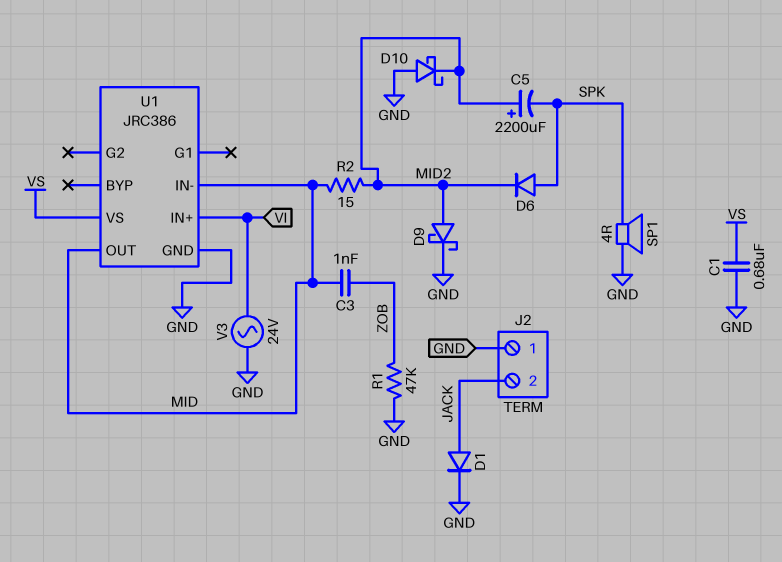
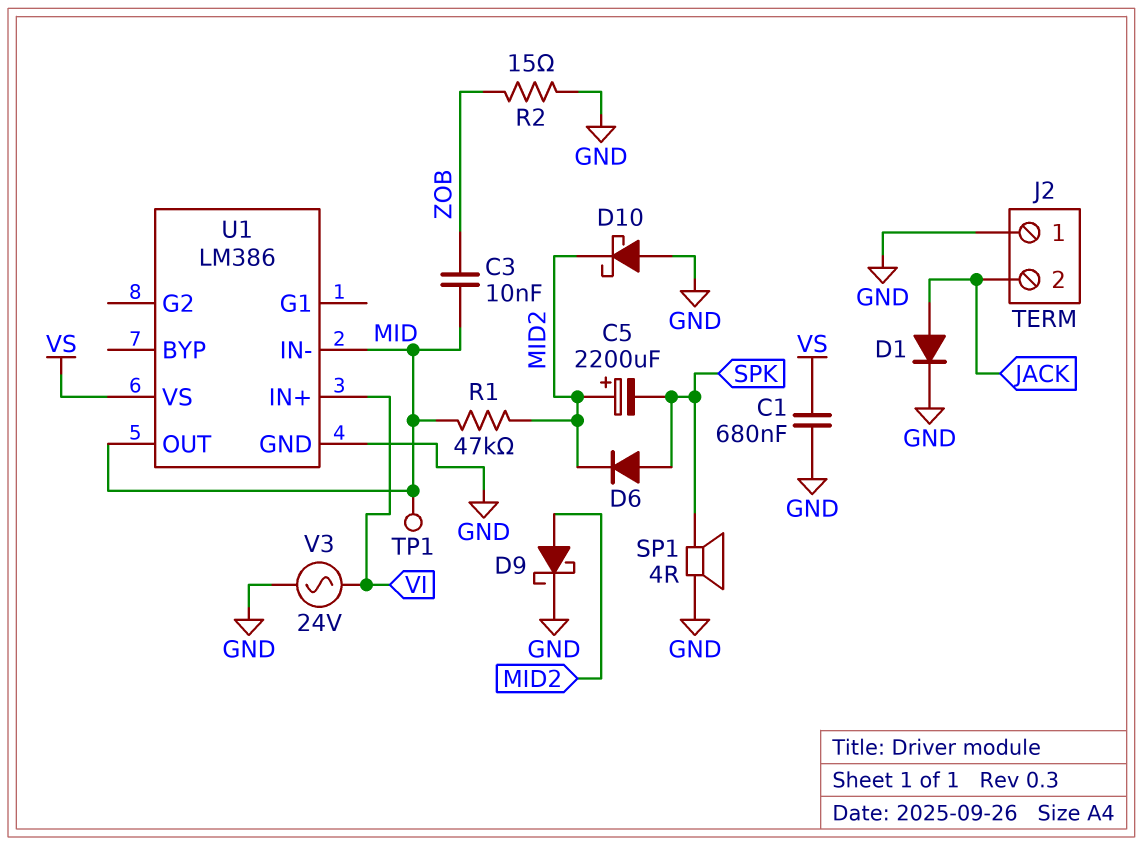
C3: 1nF (MID, ZOB) -> 10nF (MID, ZOB)
R1: 47k (GND, ZOB) -> 47k (MID, MID2)
R2: 15 (MID, MID2) -> 15 (GND, ZOB)
TP1: none -> test point (MID)
U1: JRC386 -> LM386

